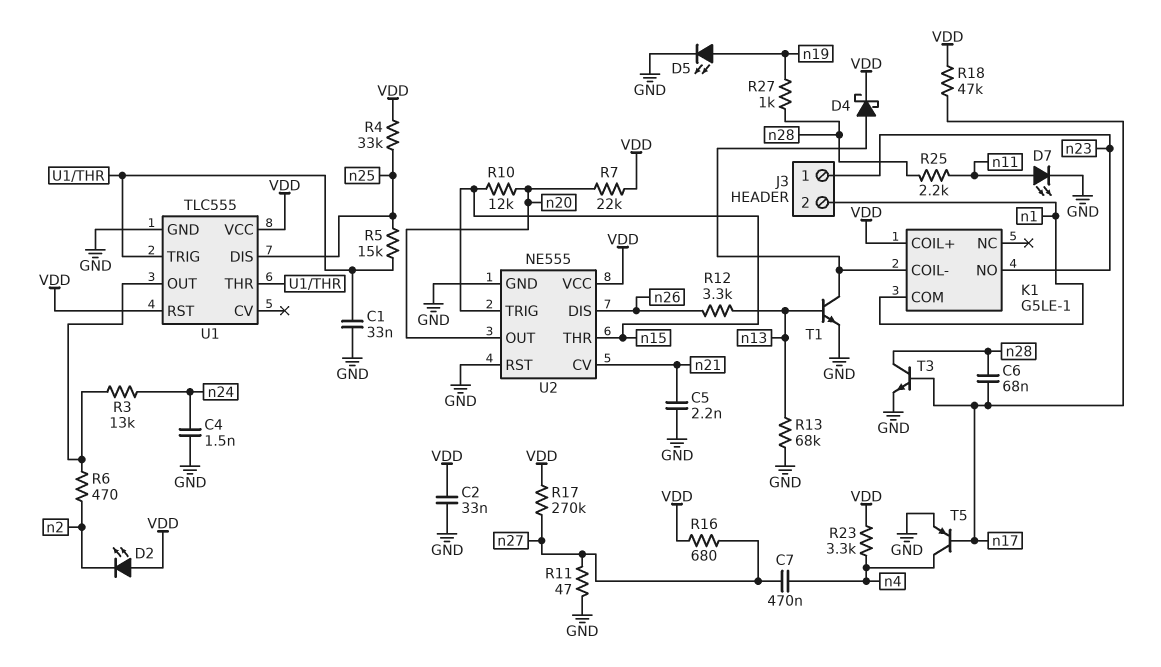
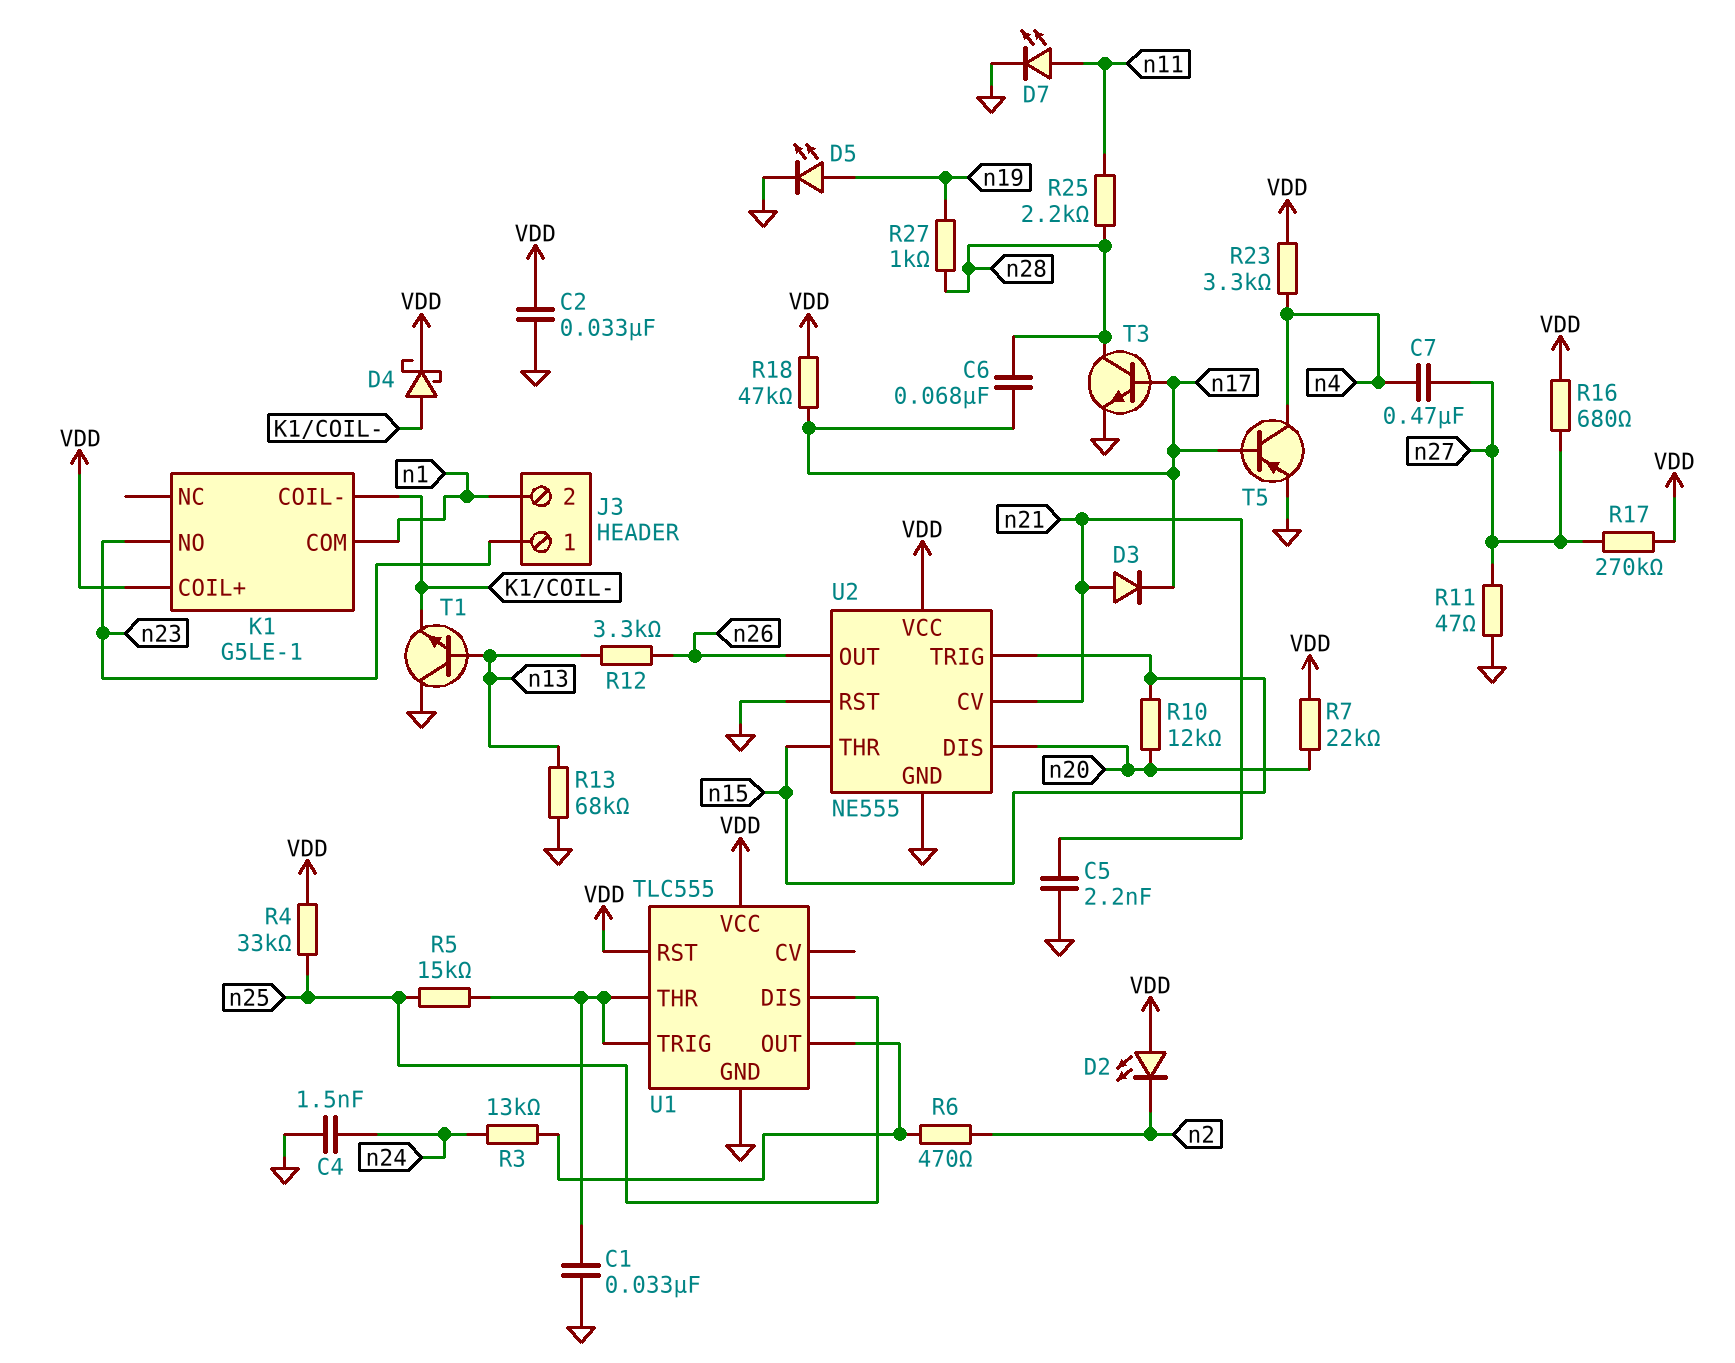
D3: none -> diode (A n21, K n17)
T1: NPN (B n13, C K1/COIL-, E GND) -> NPN (B n13, C GND, E K1/COIL-)
U2 pin DIS: n26 -> n20
U2 pin OUT: n20 -> n26

